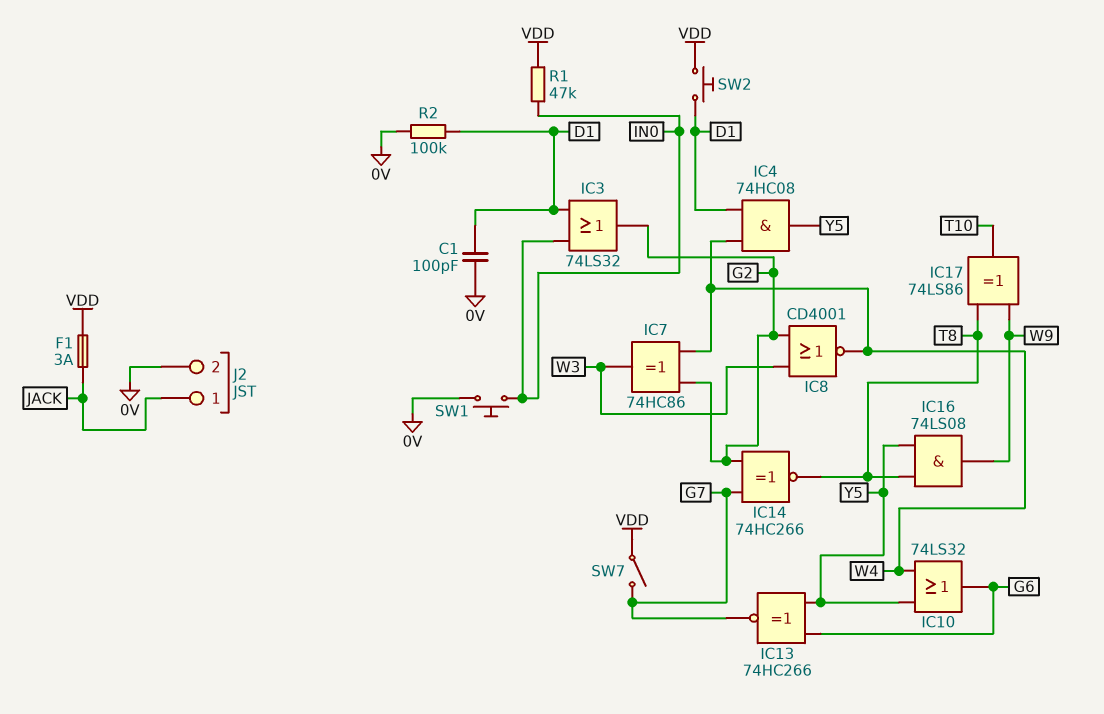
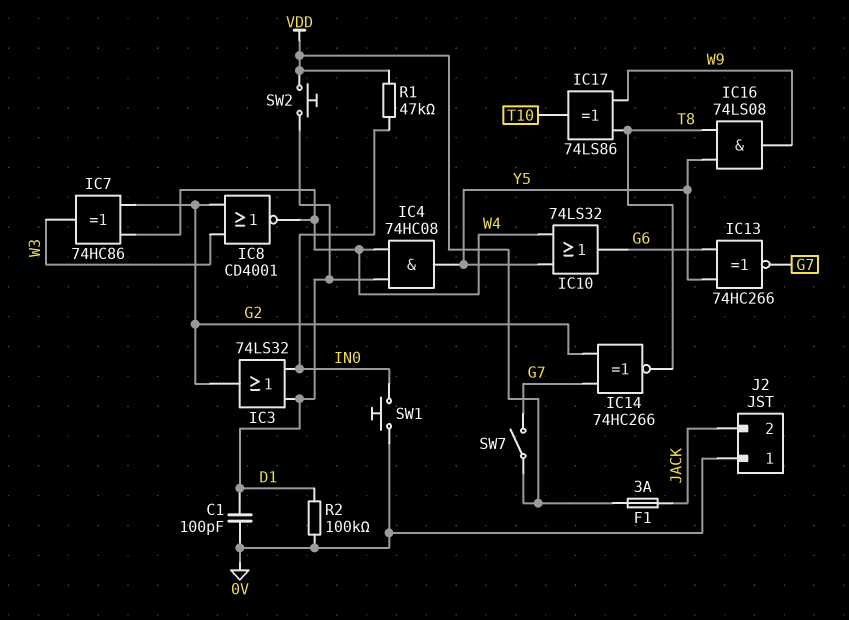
J2 pin 1: JACK -> 0V
J2 pin 2: 0V -> JACK

